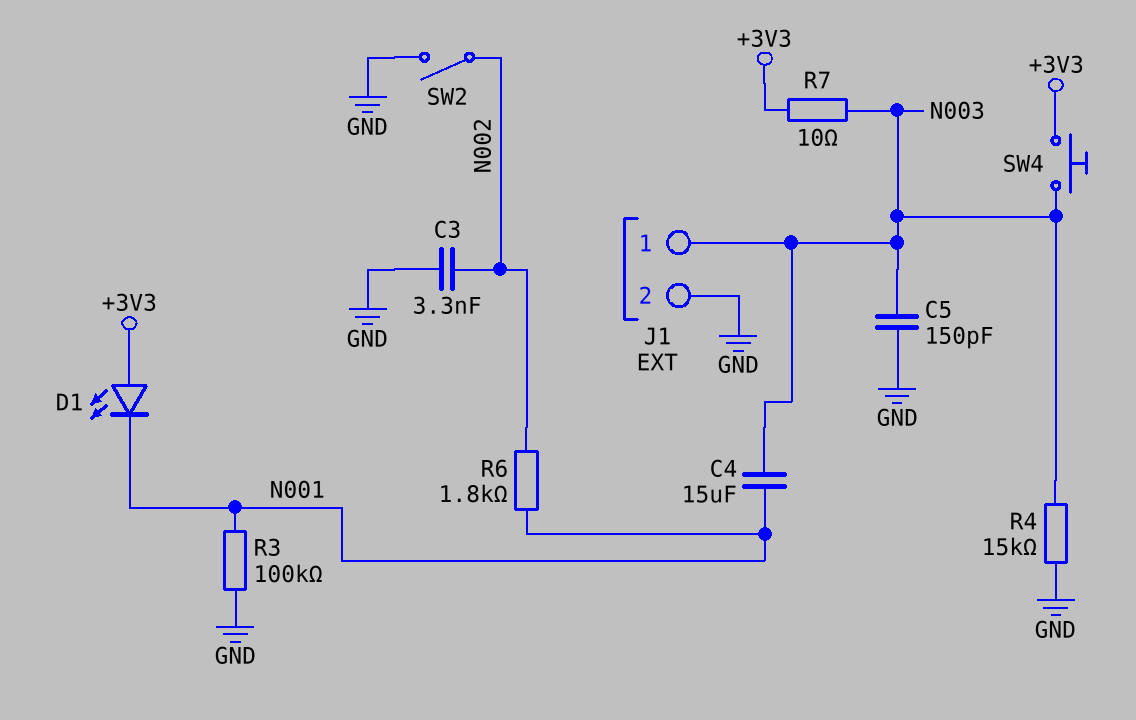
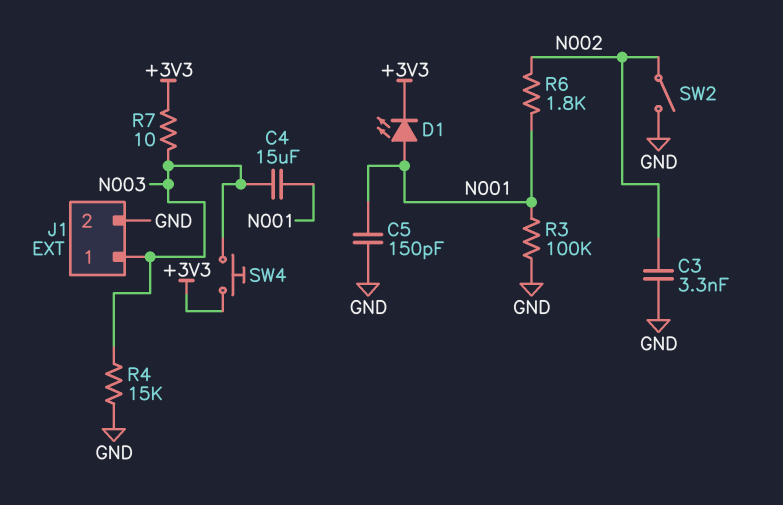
C5: 150pF (GND, N003) -> 150pF (GND, N001)
D1: LED (A +3V3, K N001) -> LED (A N001, K +3V3)

